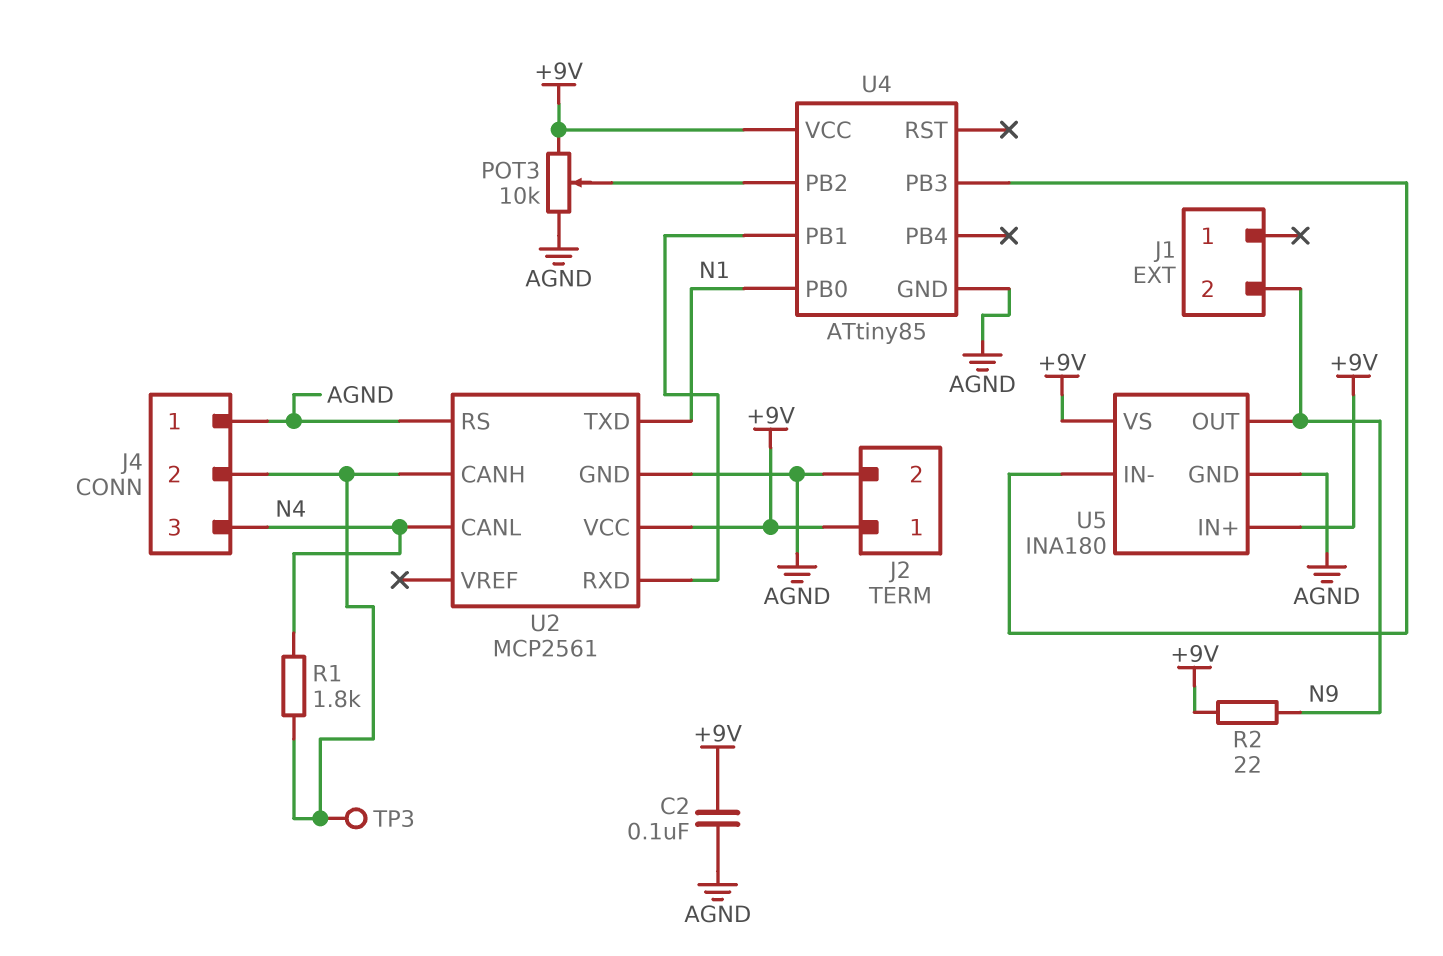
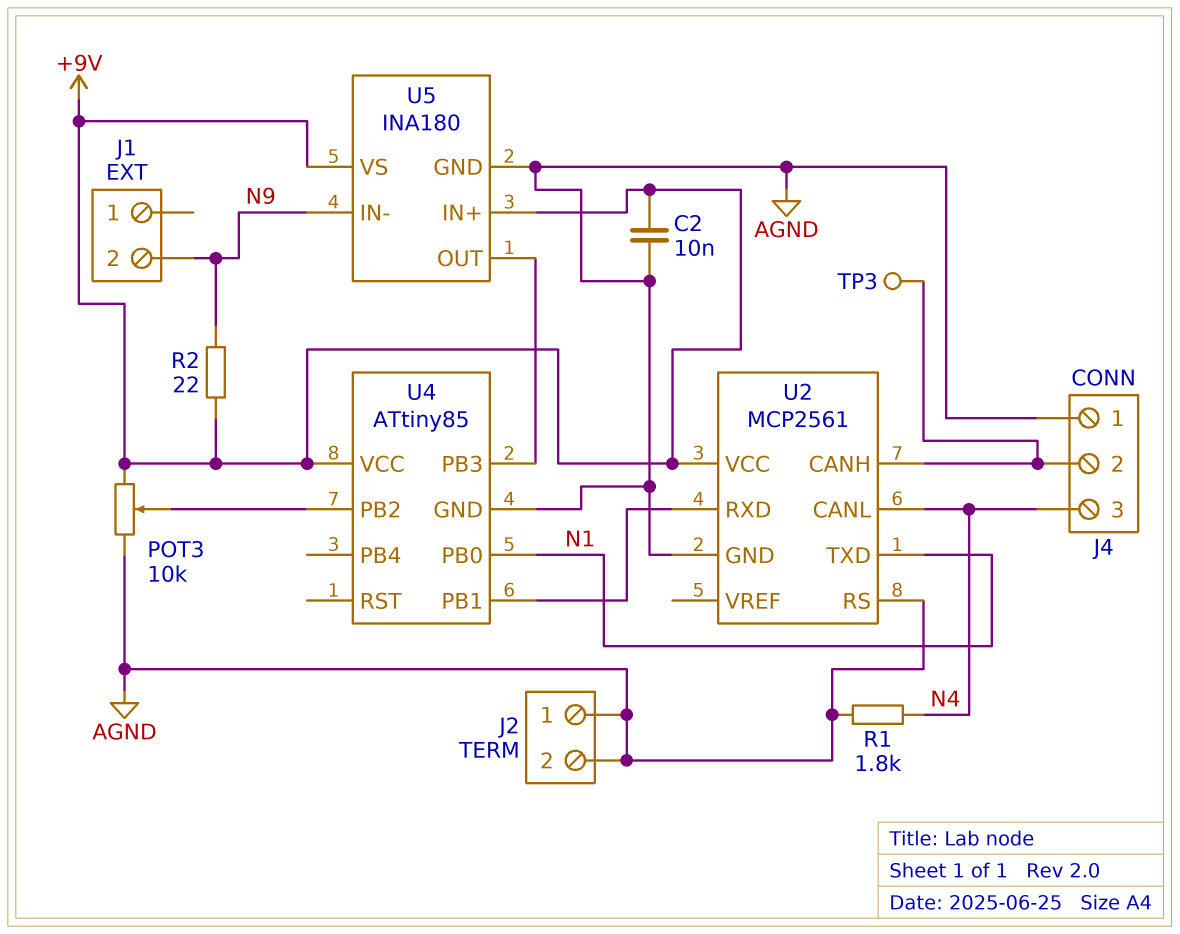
C2: 100nF (+9V, AGND) -> 10nF (+9V, AGND)
J2 pin 1: +9V -> AGND
R1: 1.8k (J4/2, N4) -> 1.8k (AGND, N4)
U5 pin IN-: U4/PB3 -> N9
U5 pin OUT: N9 -> U4/PB3

